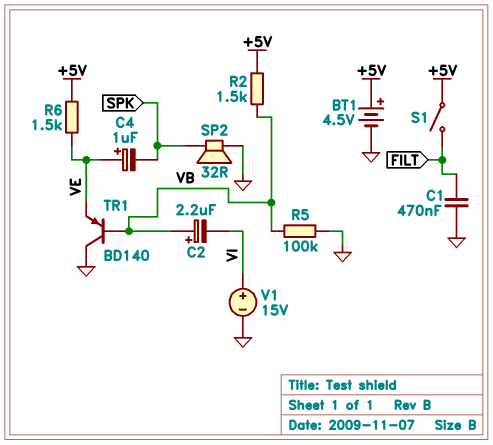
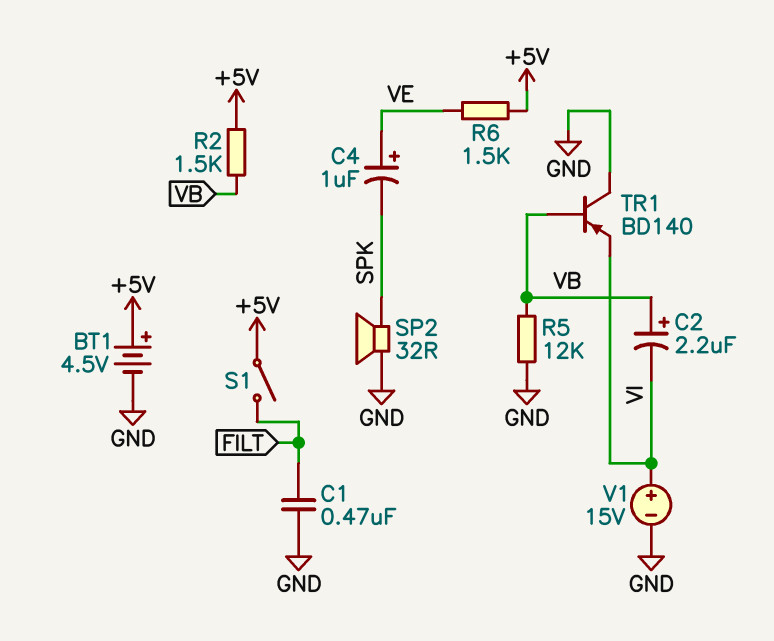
R5: 100k (GND, VB) -> 12k (GND, VB)
TR1: PNP BD140 (B VB, C GND, E VE) -> PNP BD140 (B VB, C GND, E VI)

